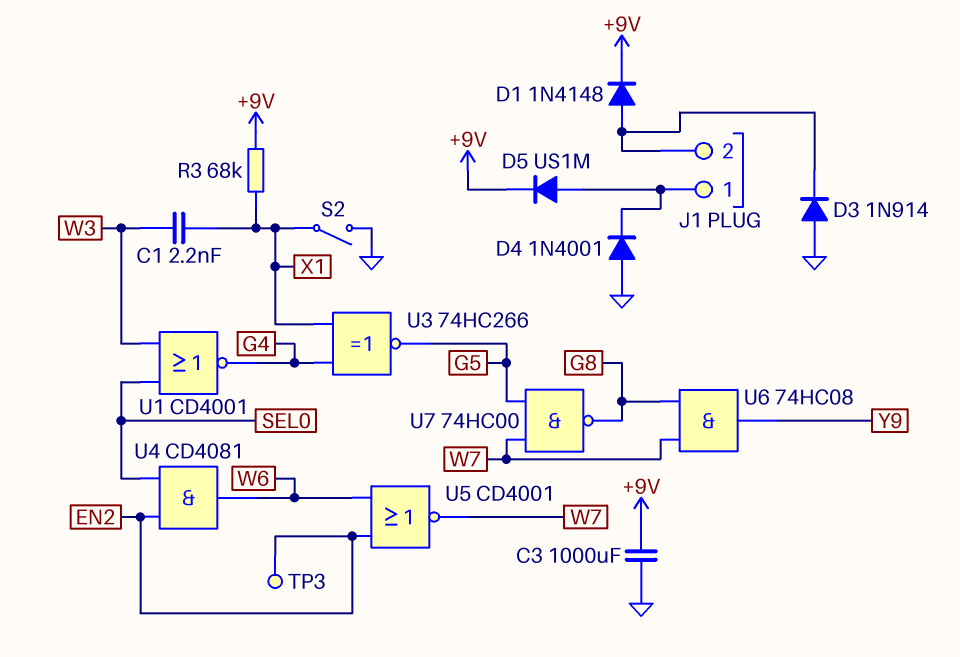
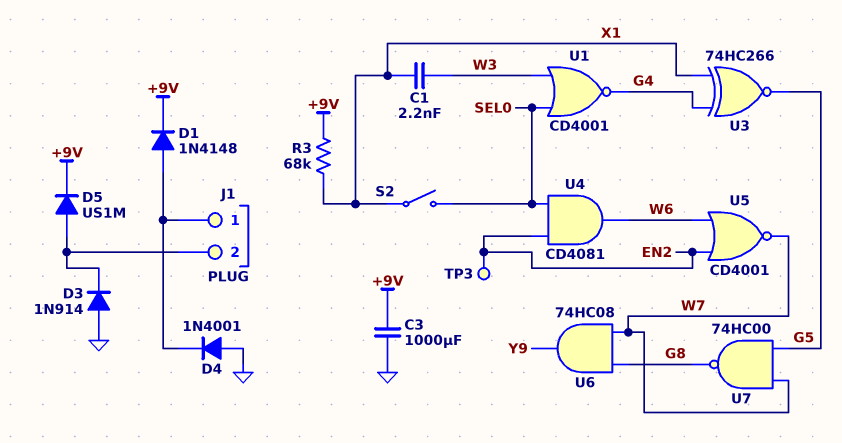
D1: diode 1N4148 (A J1/2, K +9V) -> diode 1N4148 (A J1/1, K +9V)
D5: diode US1M (A J1/1, K +9V) -> diode US1M (A J1/2, K +9V)
S2: switch (GND, X1) -> switch (SEL0, X1)

